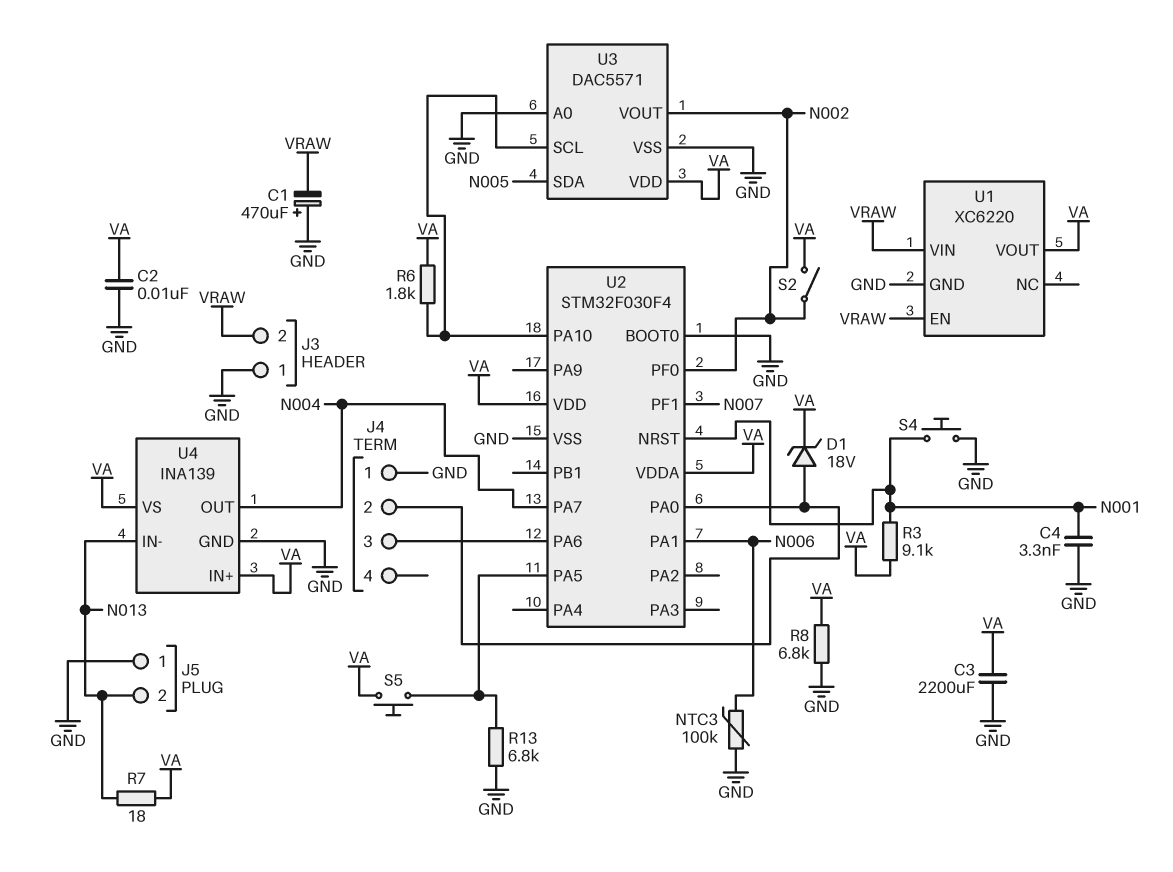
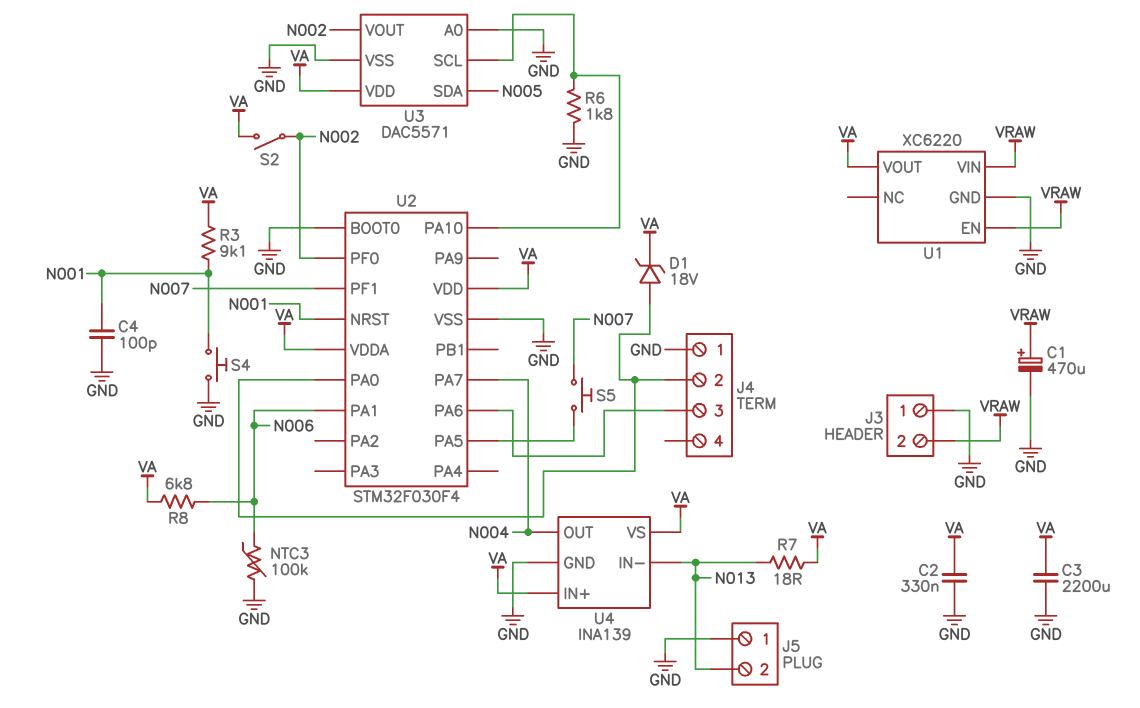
C1: 470uF (plus GND, minus VRAW) -> 470uF (plus VRAW, minus GND)
C2: 10nF (GND, VA) -> 330nF (GND, VA)
C4: 3.3nF (GND, N001) -> 100pF (GND, N001)
R6: 1.8k (U2/PA10, VA) -> 1.8k (GND, U2/PA10)
R8: 6.8k (GND, VA) -> 6.8k (N006, VA)
R13: 6.8k (GND, U2/PA5) -> none
S5: button (U2/PA5, VA) -> button (N007, U2/PA5)

